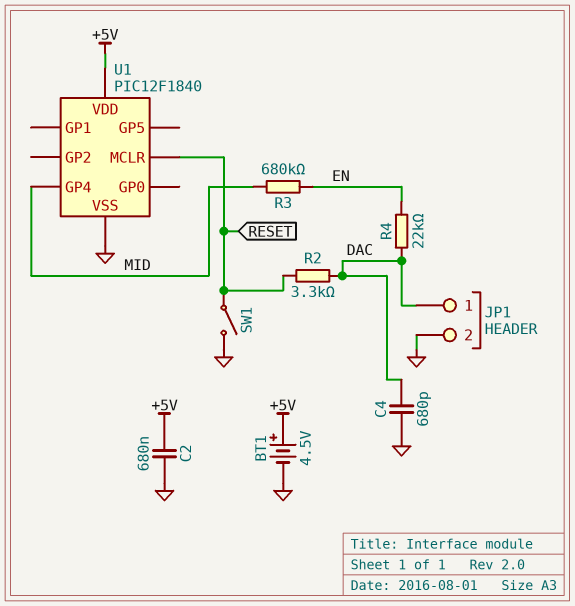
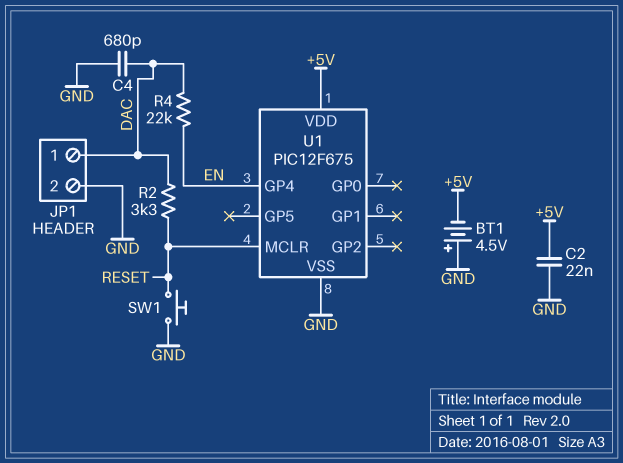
BT1: 4.5V (plus +5V, minus GND) -> 4.5V (plus GND, minus +5V)
C2: 680nF (+5V, GND) -> 22nF (+5V, GND)
R3: 680k (EN, MID) -> none
SW1: switch (GND, RESET) -> button (GND, RESET)
U1: PIC12F1840 -> PIC12F675
U1 pin GP4: MID -> EN

